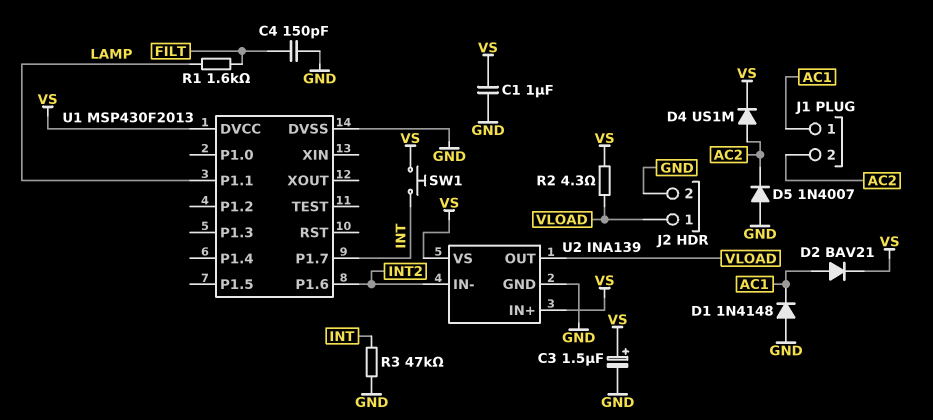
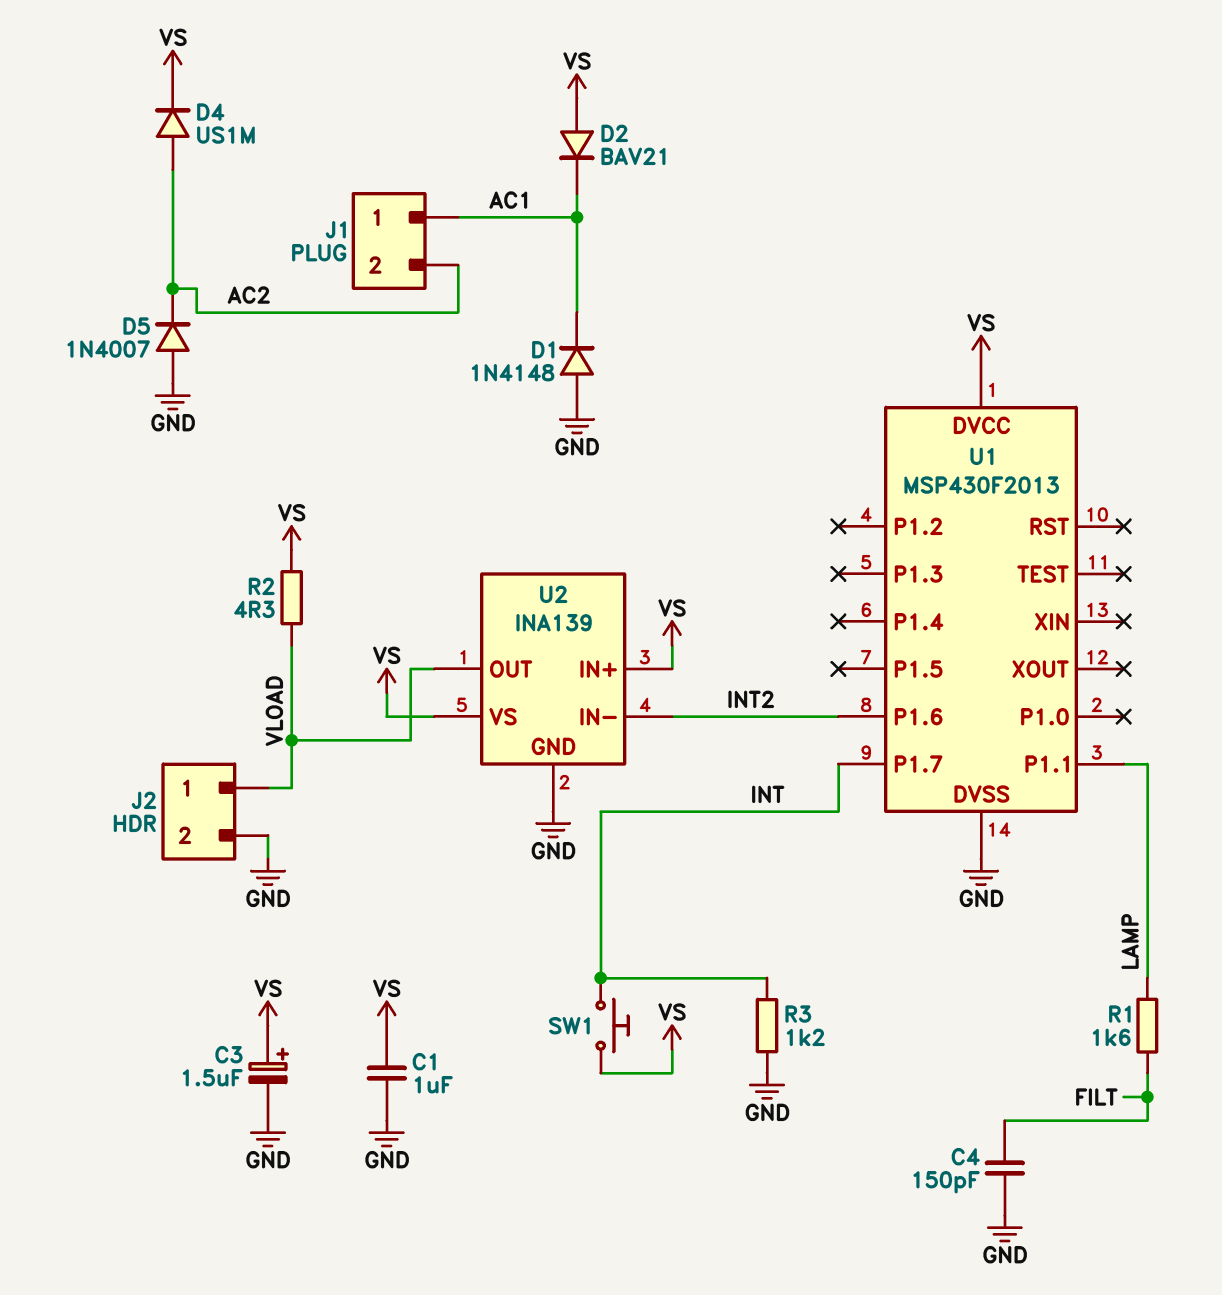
D2: diode BAV21 (A AC1, K VS) -> diode BAV21 (A VS, K AC1)
R3: 47k (GND, INT) -> 1.2k (GND, INT)

